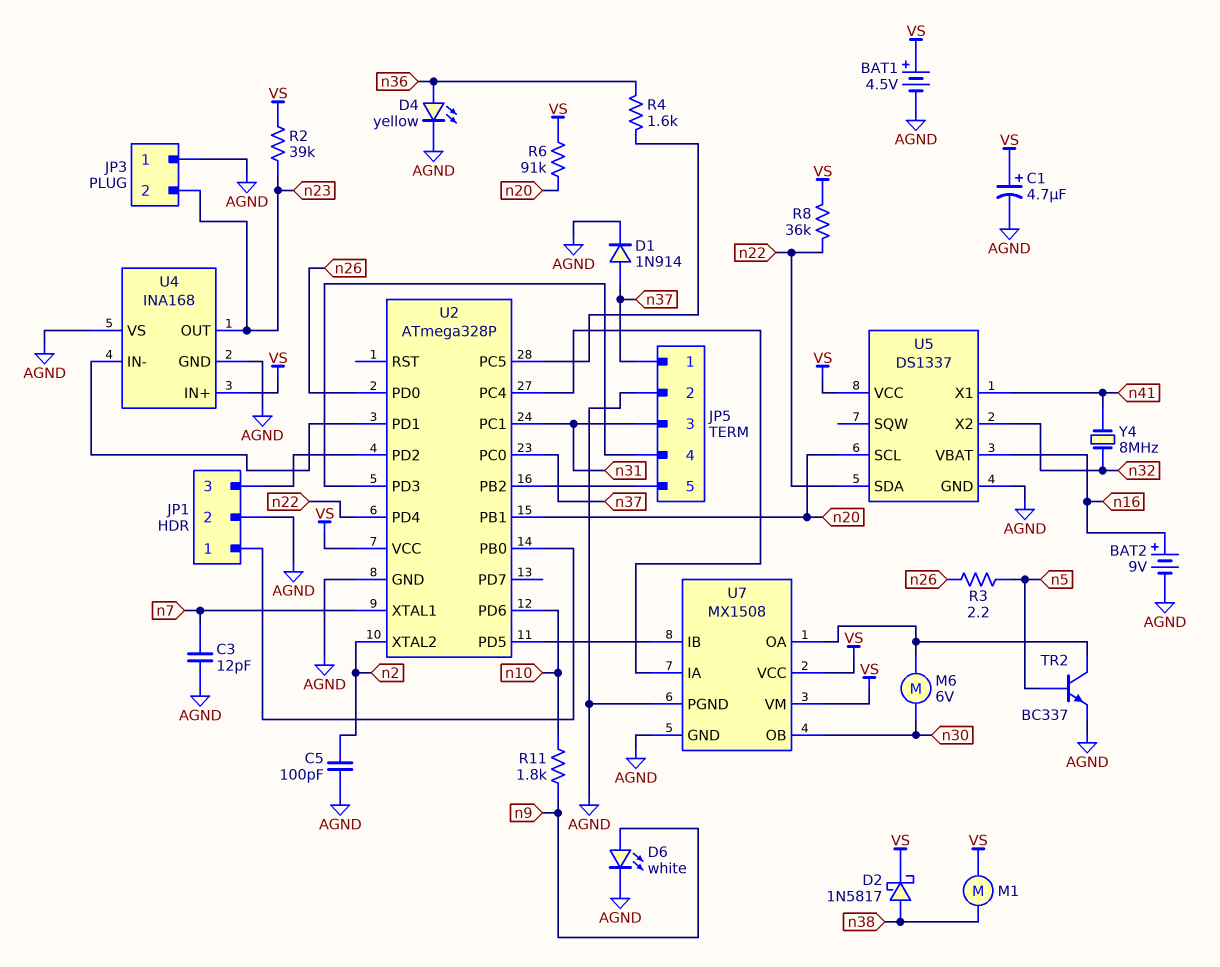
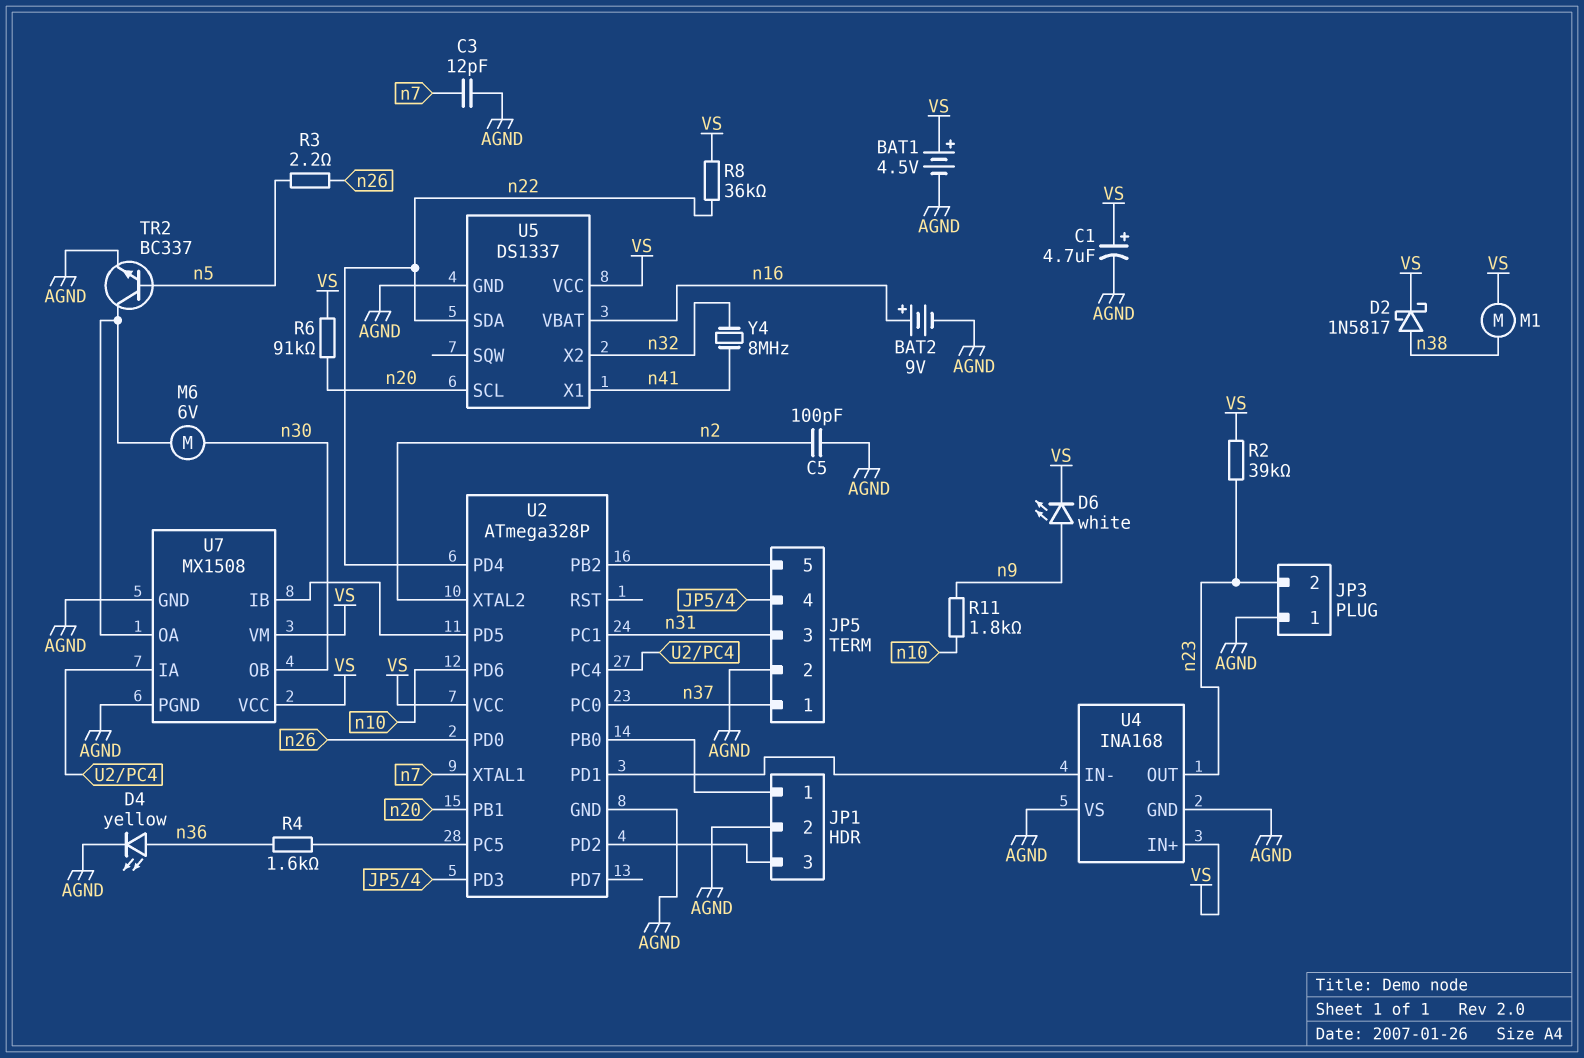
D1: diode 1N914 (A n37, K AGND) -> none
D6: LED white (A n9, K AGND) -> LED white (A n9, K VS)

